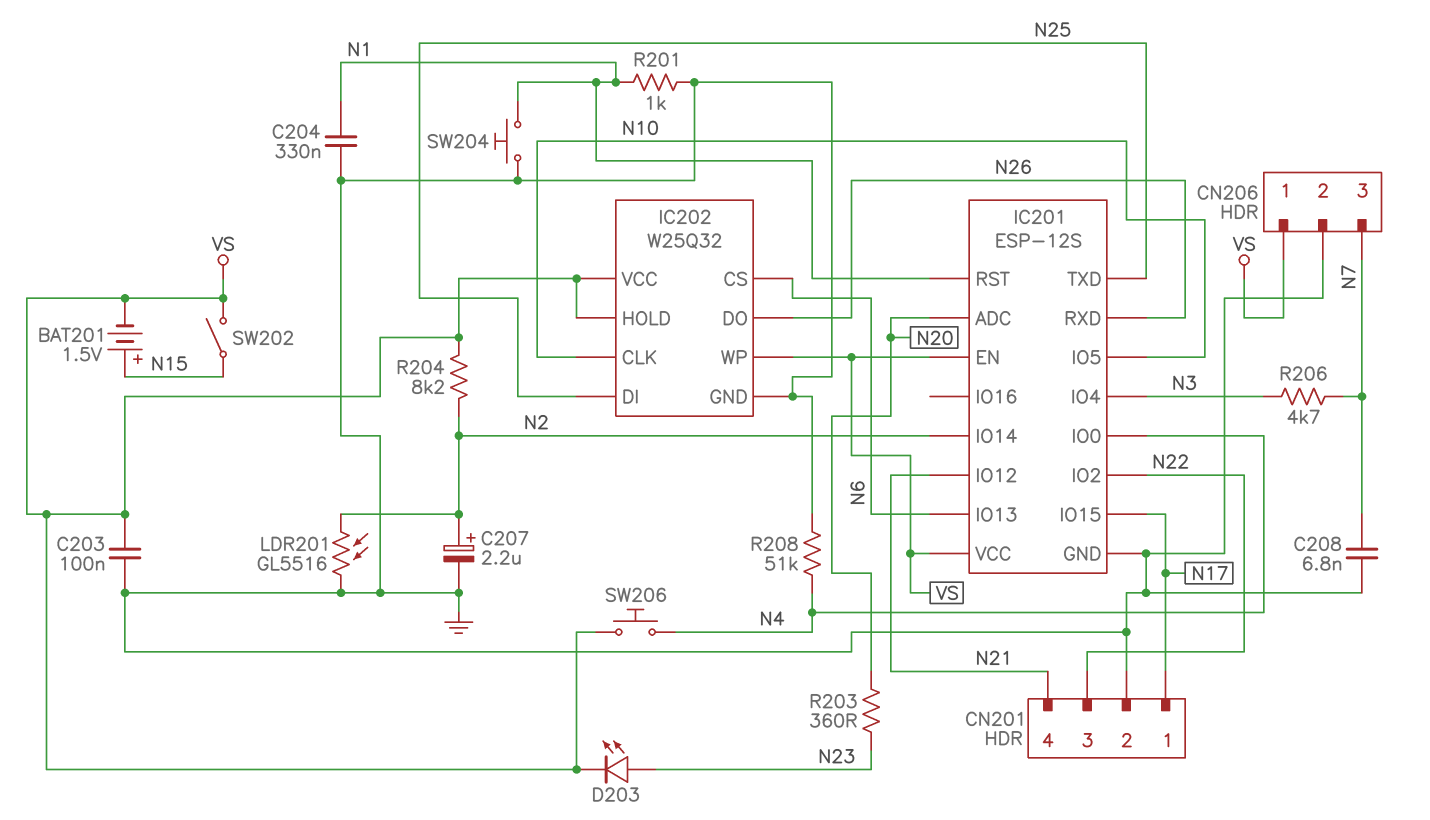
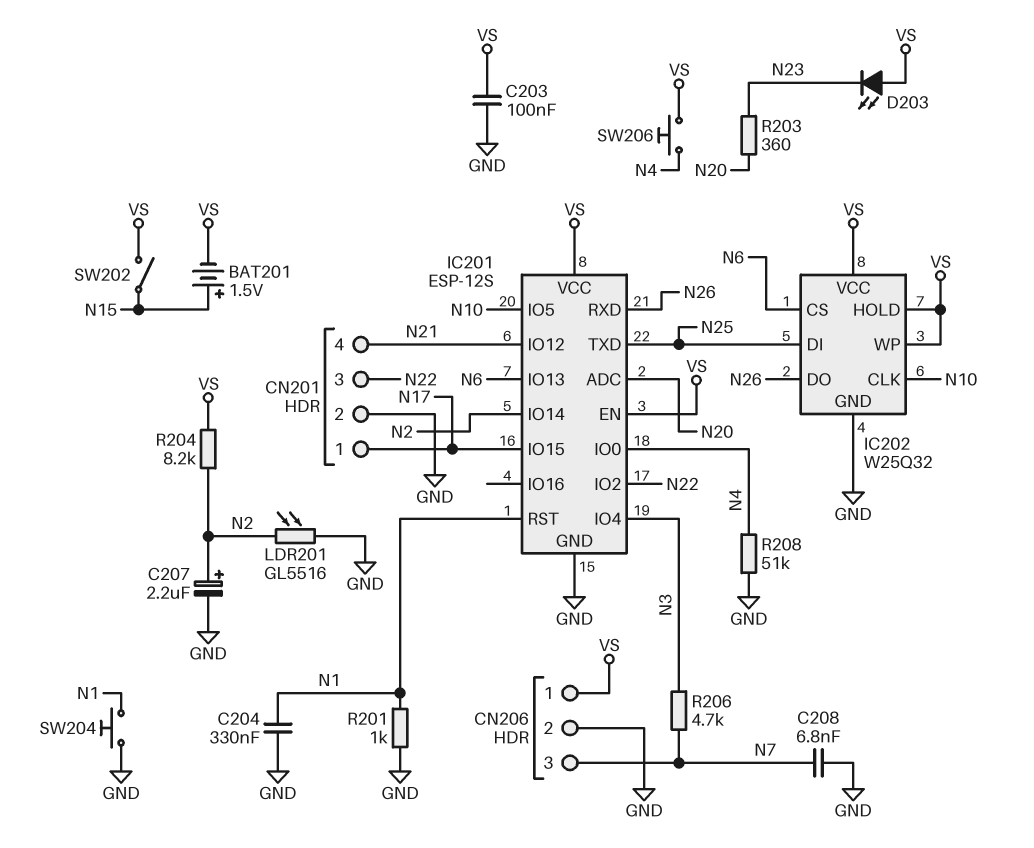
D203: LED (A N23, K VS) -> LED (A VS, K N23)

